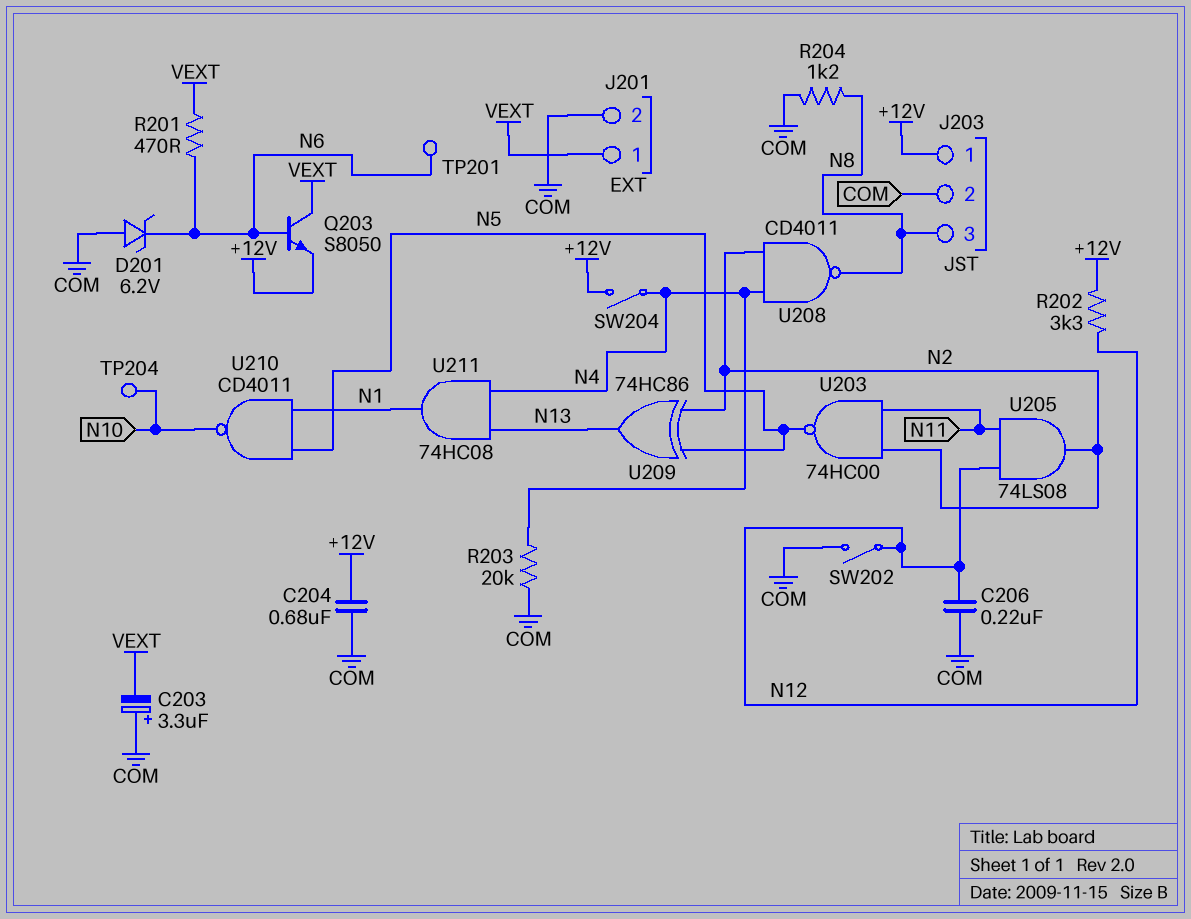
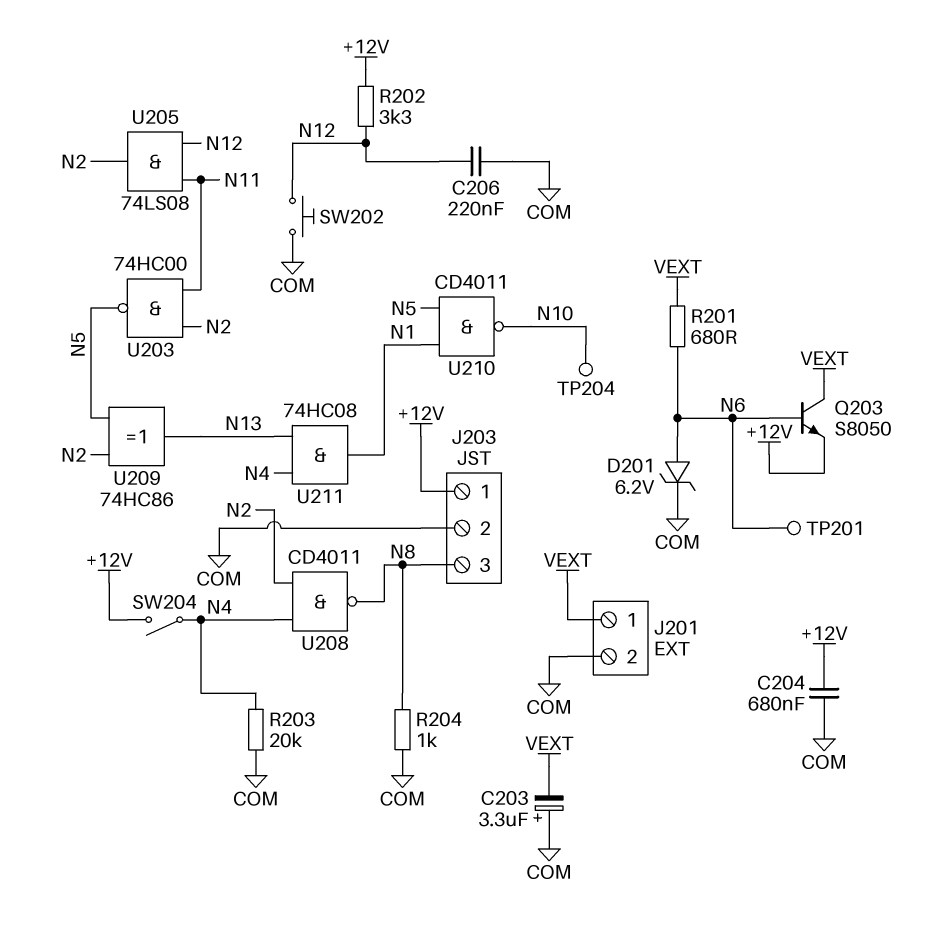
D201: zener 6.2V (A COM, K N6) -> zener 6.2V (A N6, K COM)
R201: 470 (N6, VEXT) -> 680 (N6, VEXT)
R204: 1.2k (COM, N8) -> 1k (COM, N8)
SW202: switch (COM, N12) -> button (COM, N12)

